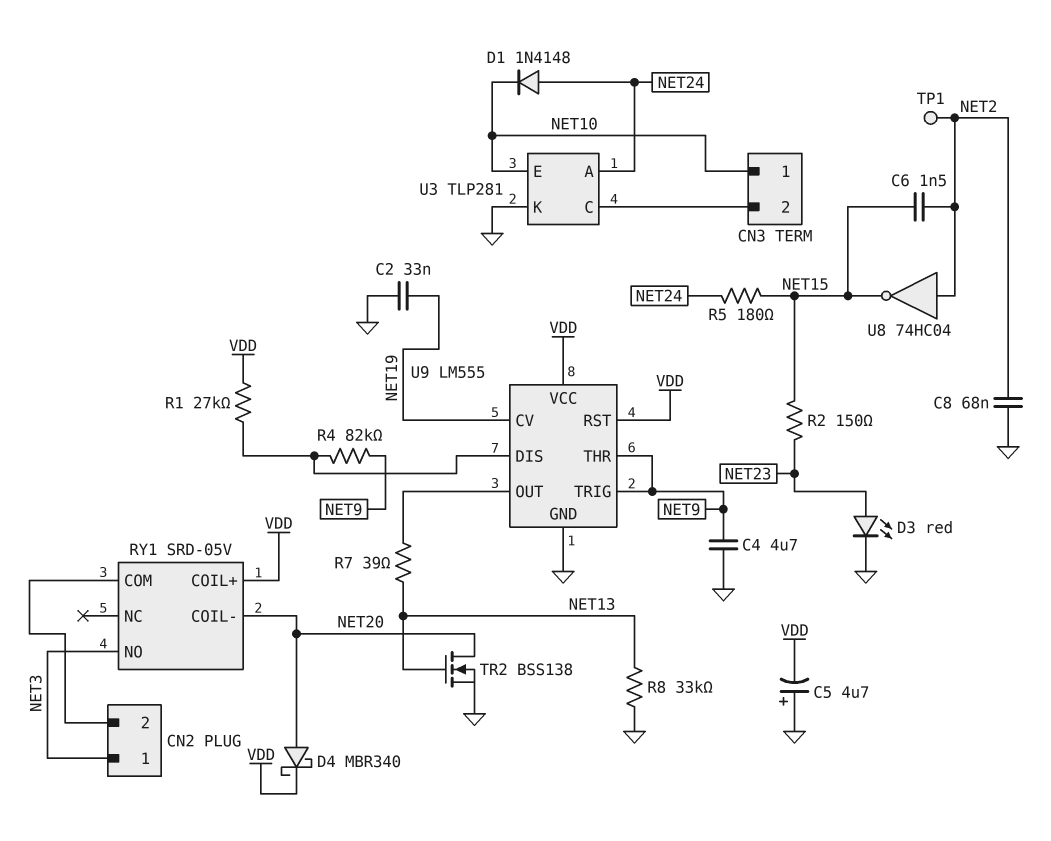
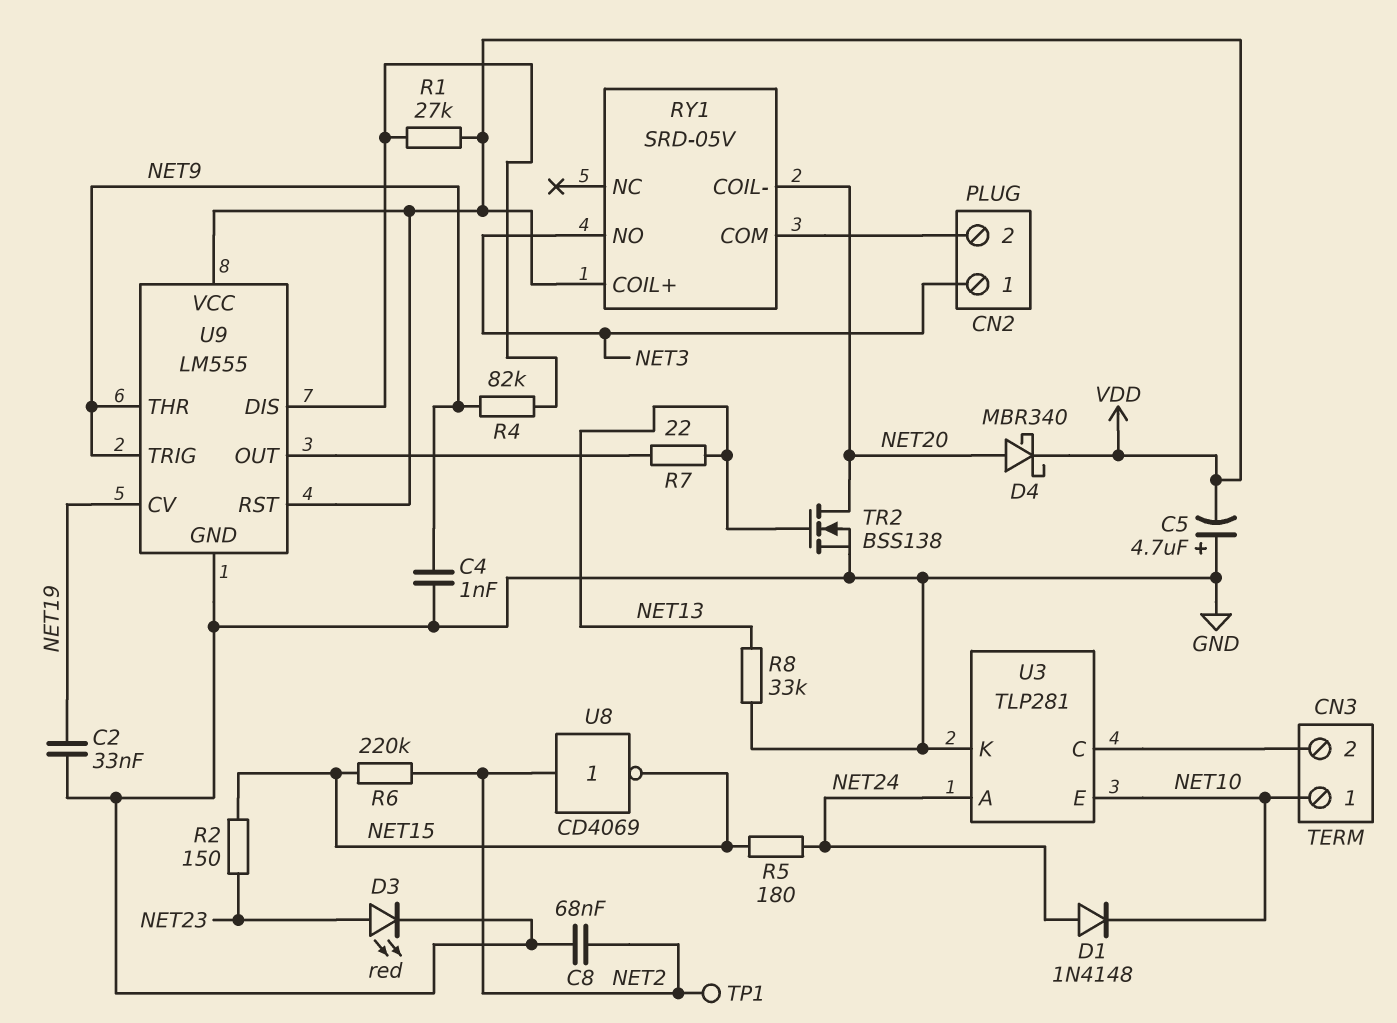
C4: 4.7uF (GND, NET9) -> 1nF (GND, NET9)
C6: 1.5nF (NET2, NET15) -> none
R6: none -> 220k (NET2, NET15)
R7: 39 (NET13, U9/OUT) -> 22 (NET13, U9/OUT)
U8: NOT 74HC04 (in NET2, out NET15) -> NOT CD4069 (in NET2, out NET15)

